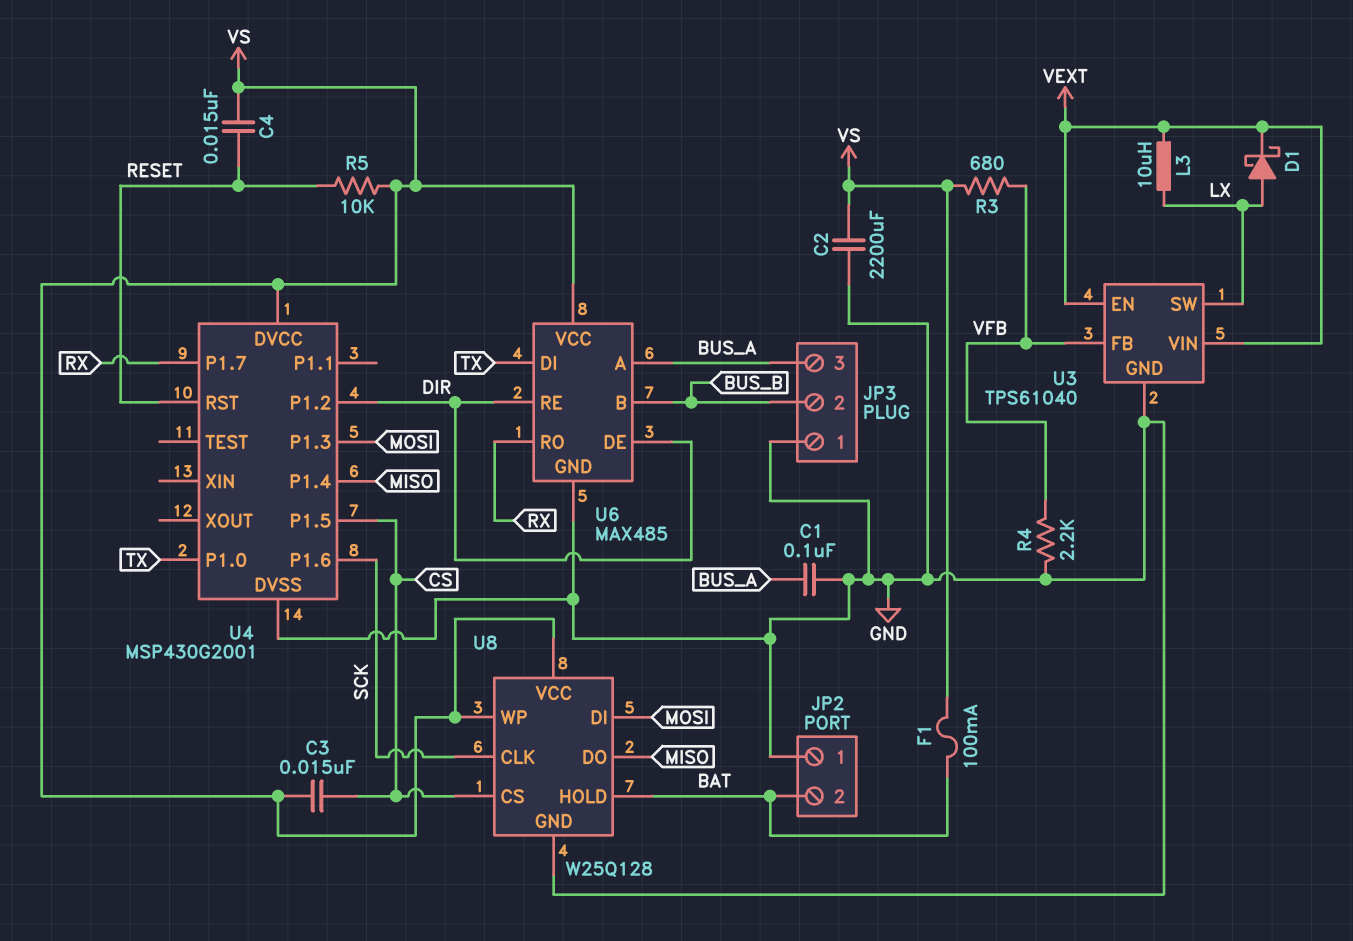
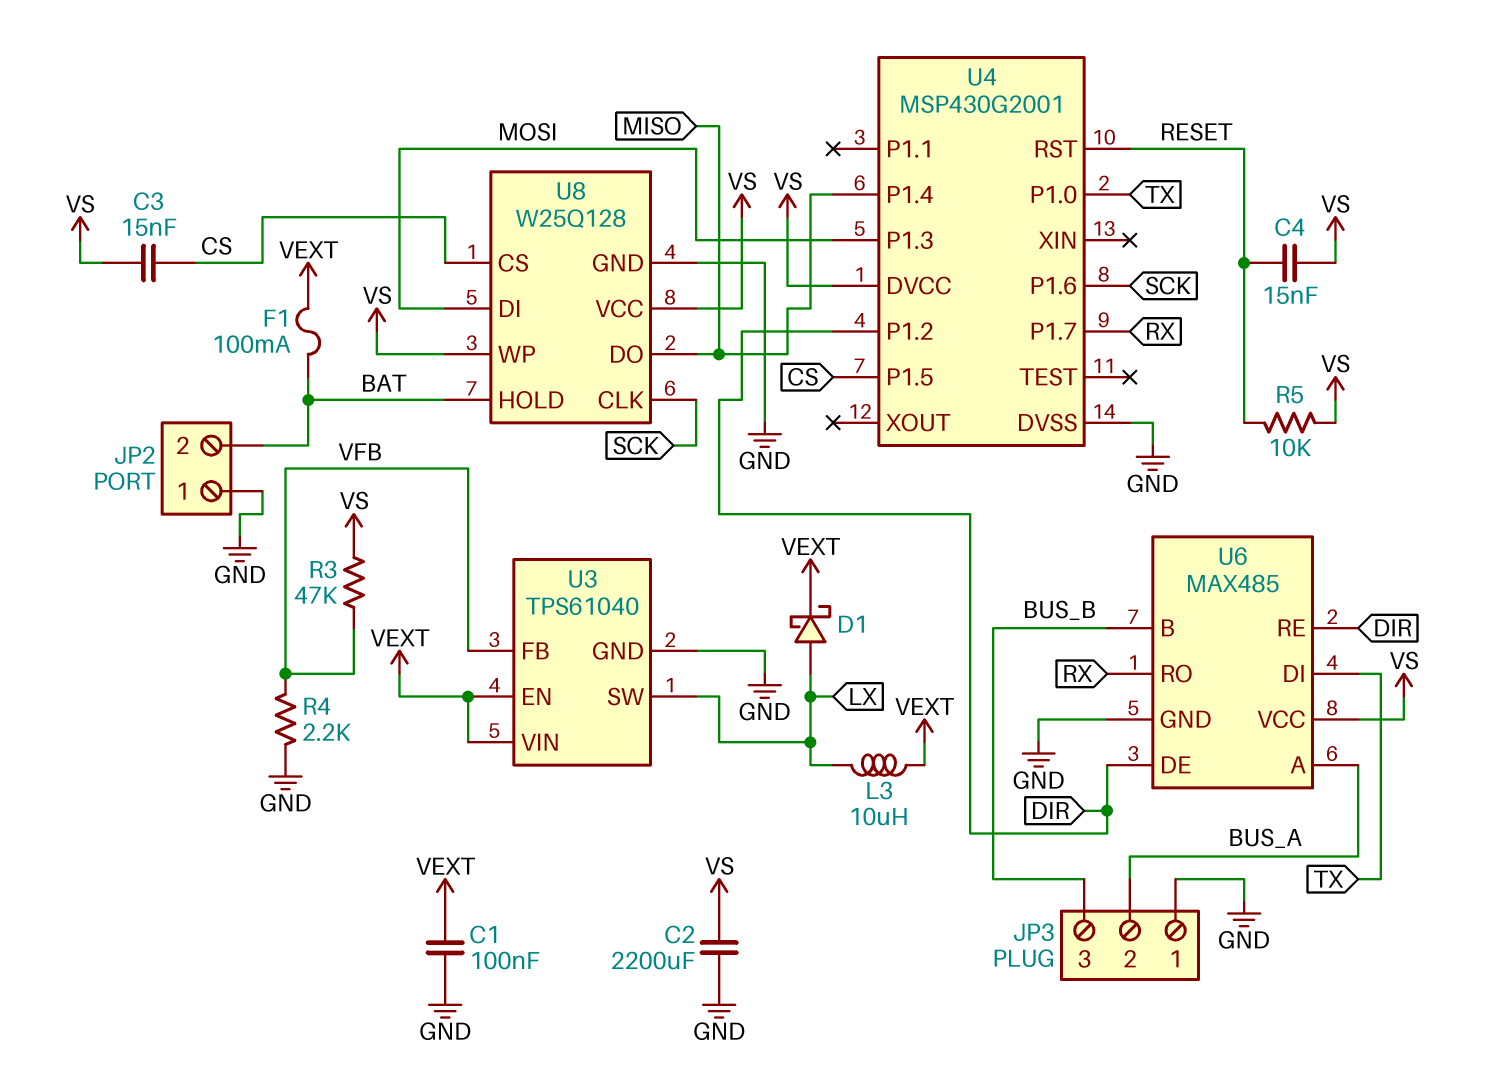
C1: 100nF (BUS_A, GND) -> 100nF (GND, VEXT)
F1: 100mA (BAT, VS) -> 100mA (BAT, VEXT)
JP3 pin 2: BUS_B -> BUS_A
JP3 pin 3: BUS_A -> BUS_B
R3: 680 (VFB, VS) -> 47k (VFB, VS)

